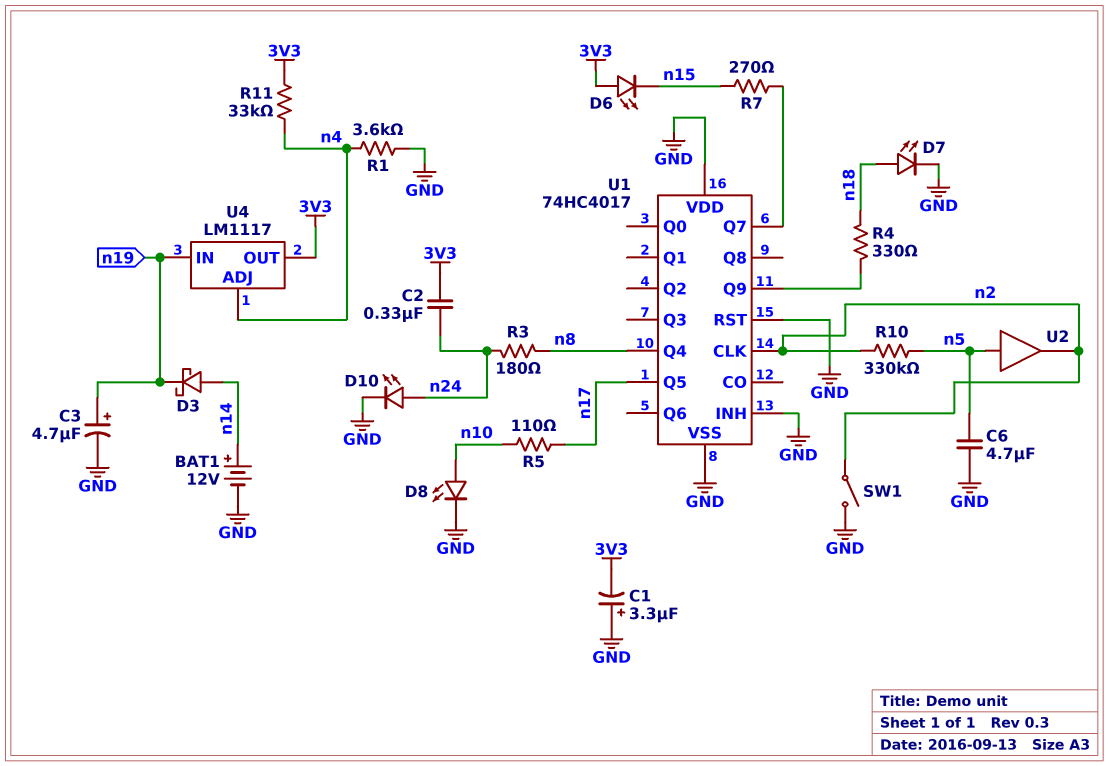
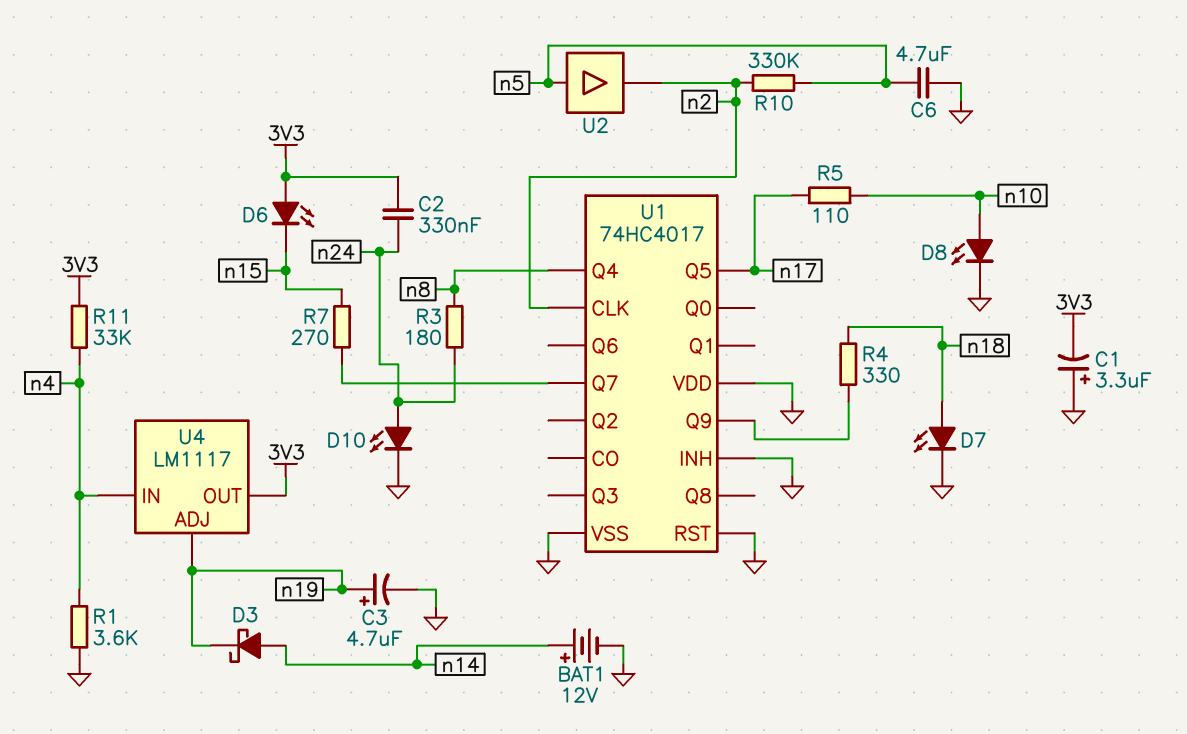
SW1: switch (GND, n2) -> none
U4 pin ADJ: n4 -> n19
U4 pin IN: n19 -> n4

